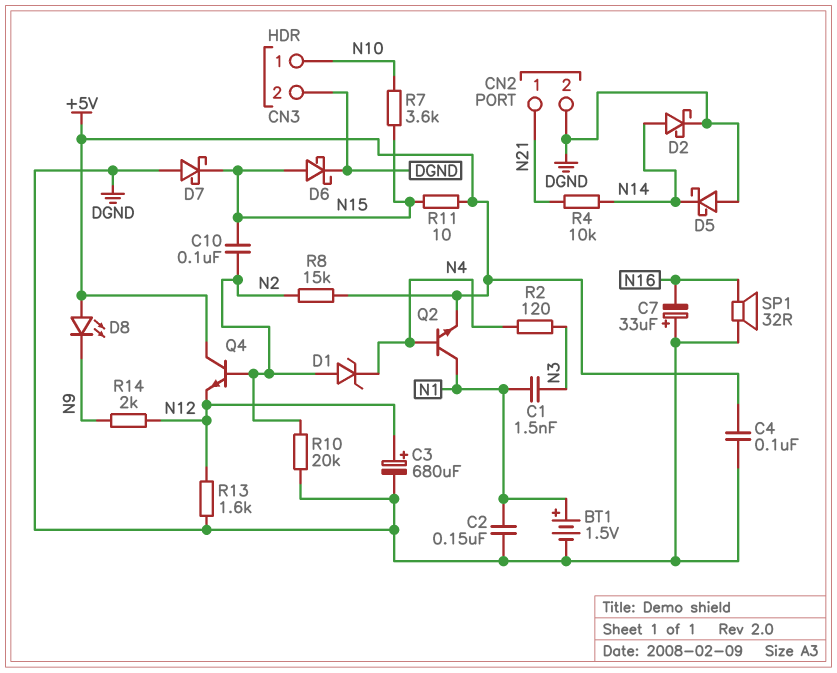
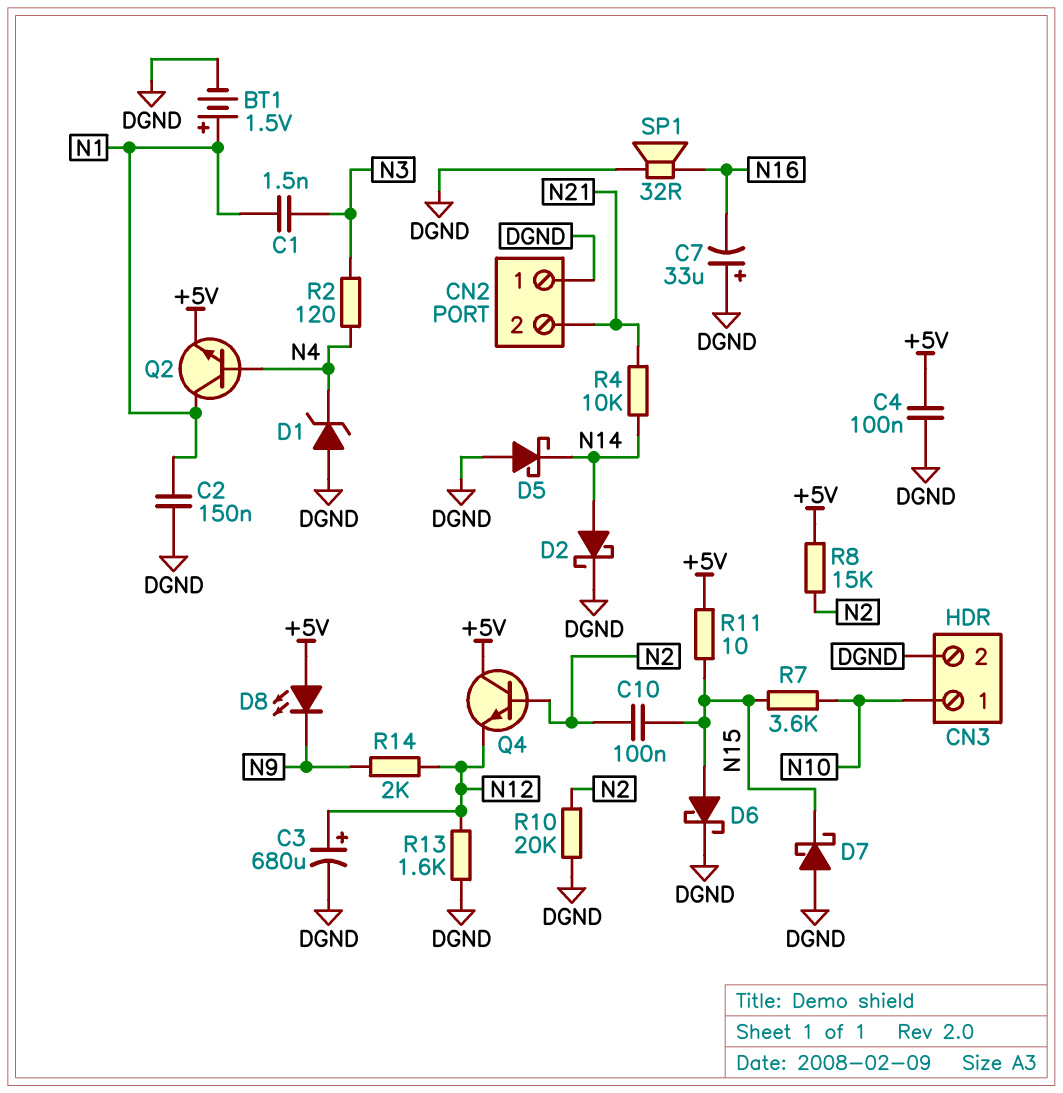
CN2 pin 1: N21 -> DGND
CN2 pin 2: DGND -> N21
D1: zener (A N2, K N4) -> zener (A DGND, K N4)

